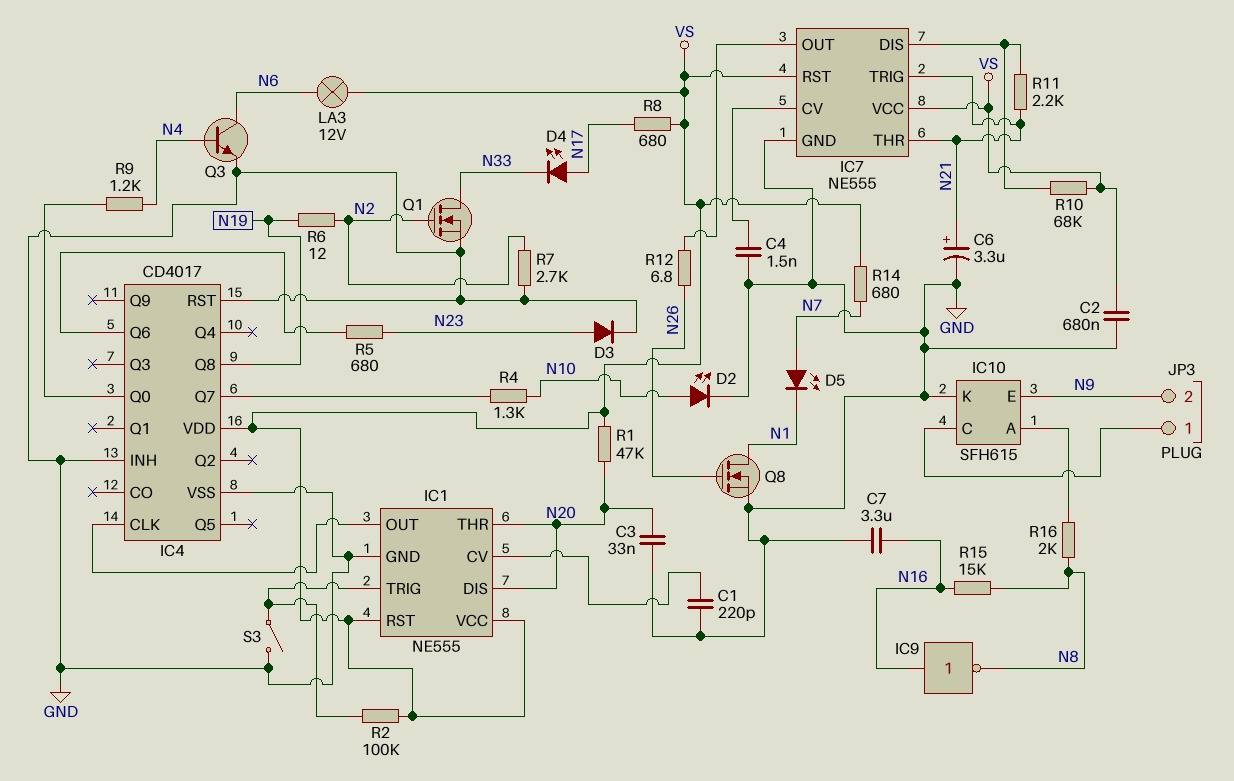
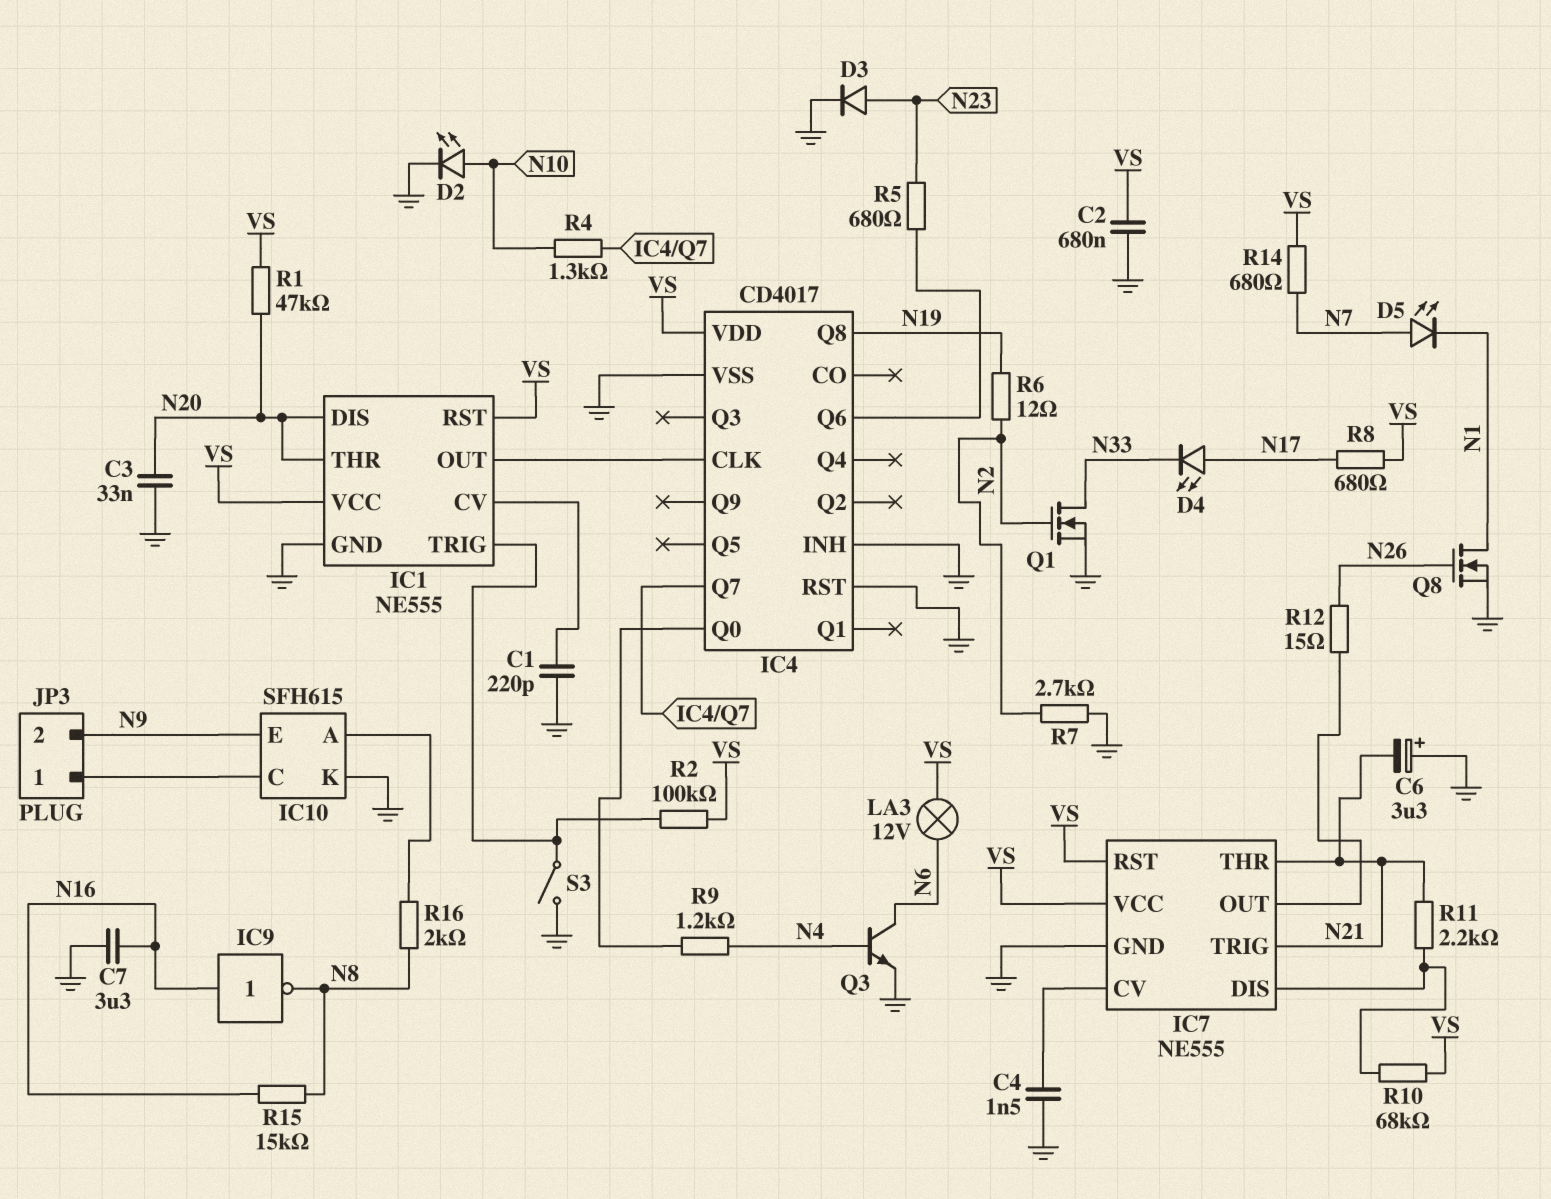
C6: 3.3uF (plus N21, minus GND) -> 3.3uF (plus GND, minus N21)
R12: 6.8 (IC7/OUT, N26) -> 15 (IC7/OUT, N26)

